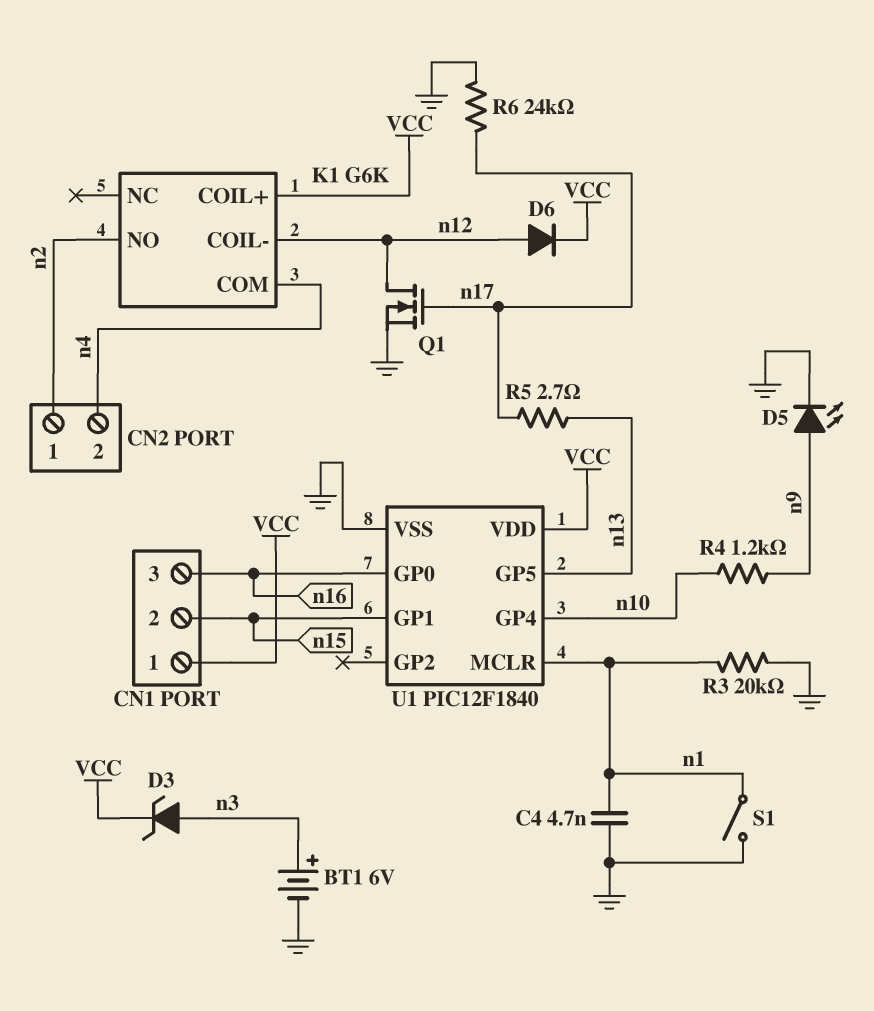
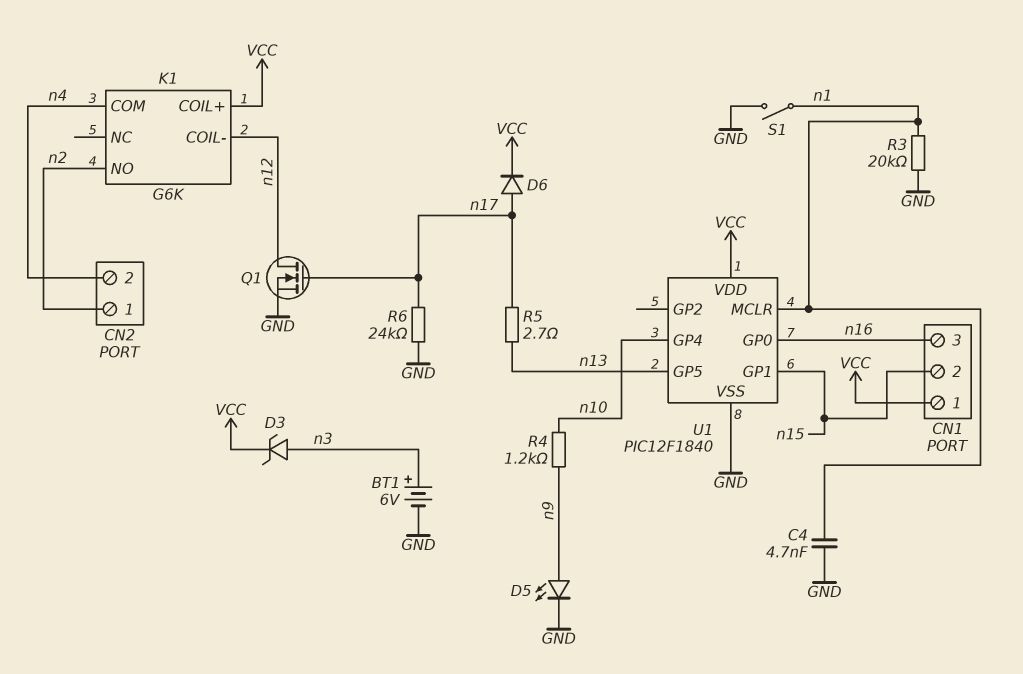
D6: diode (A n12, K VCC) -> diode (A n17, K VCC)

